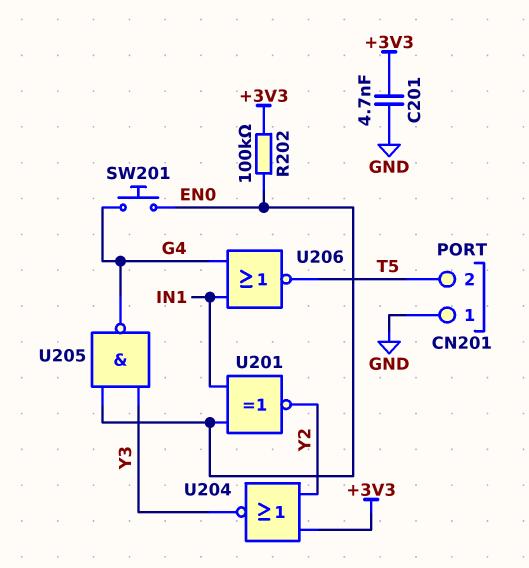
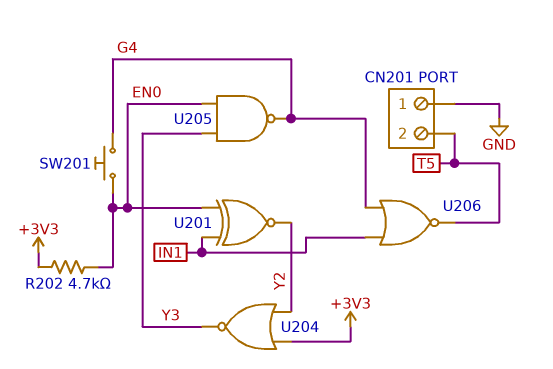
C201: 4.7nF (+3V3, GND) -> none
R202: 100k (+3V3, EN0) -> 4.7k (+3V3, EN0)

